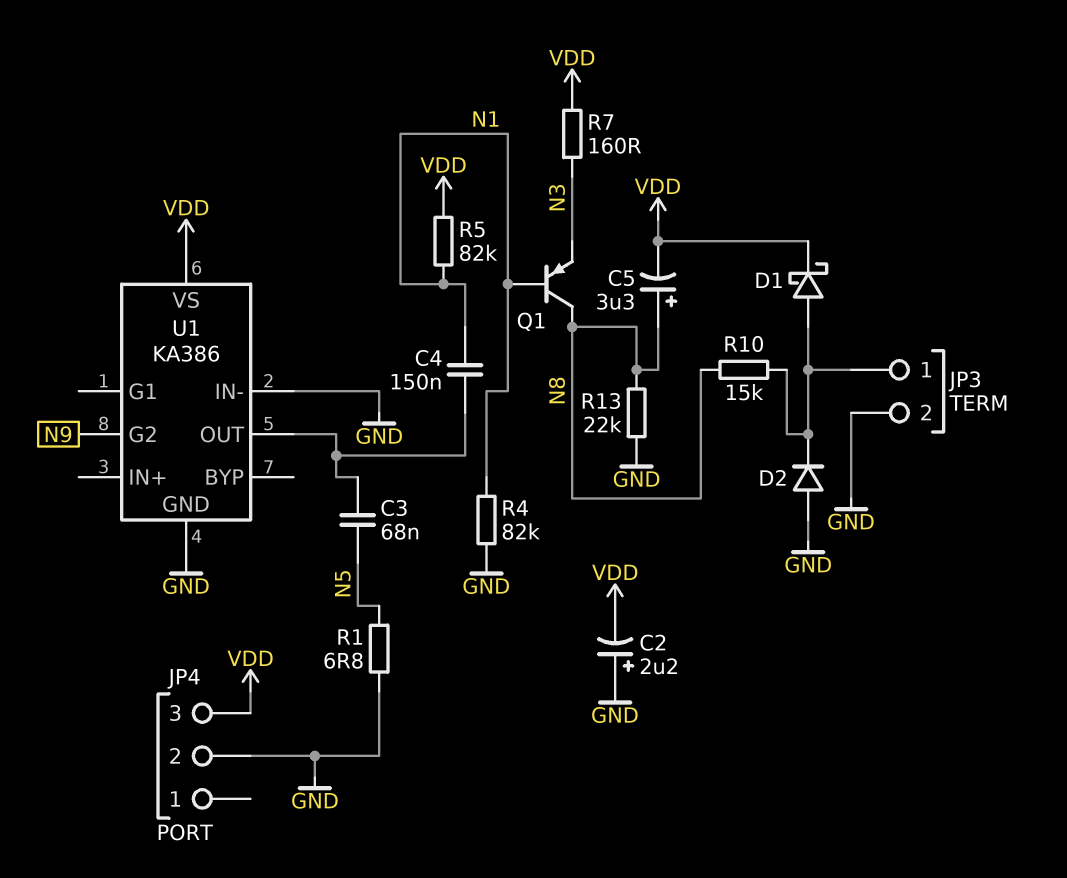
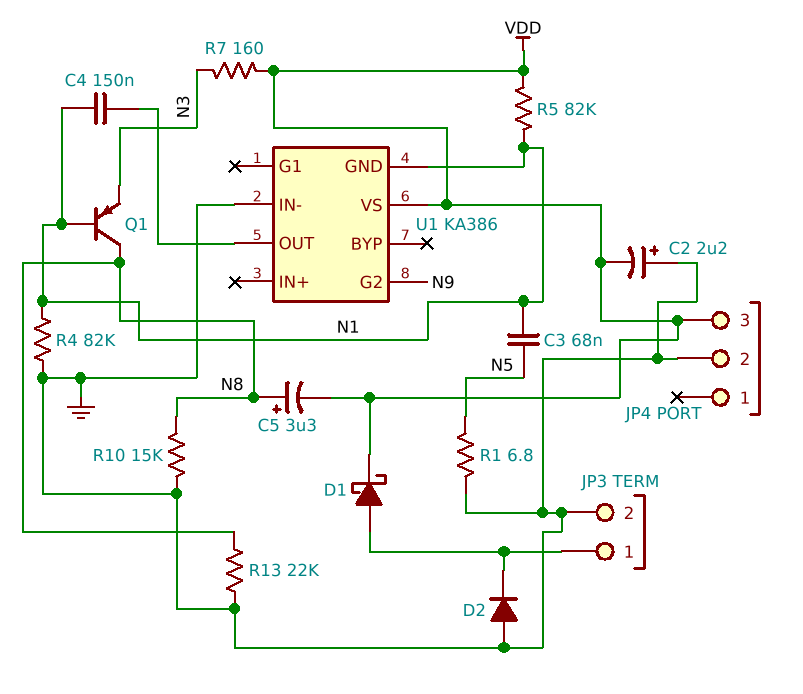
C3: 68nF (N5, U1/OUT) -> 68nF (N1, N5)
R10: 15k (JP3/1, N8) -> 15k (GND, N8)
U1 pin GND: GND -> N1

